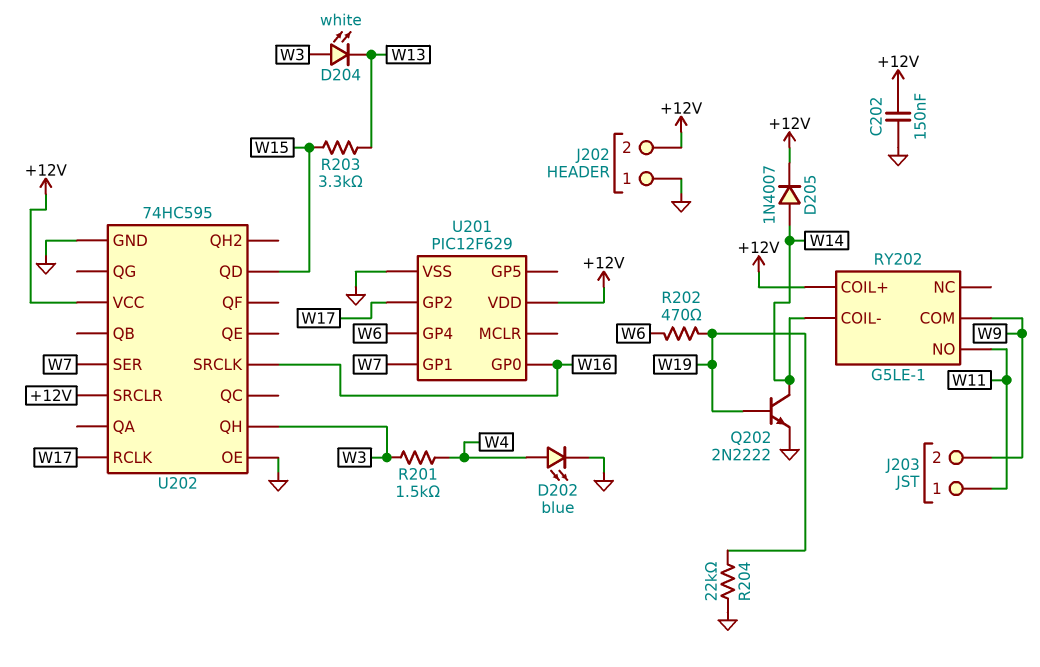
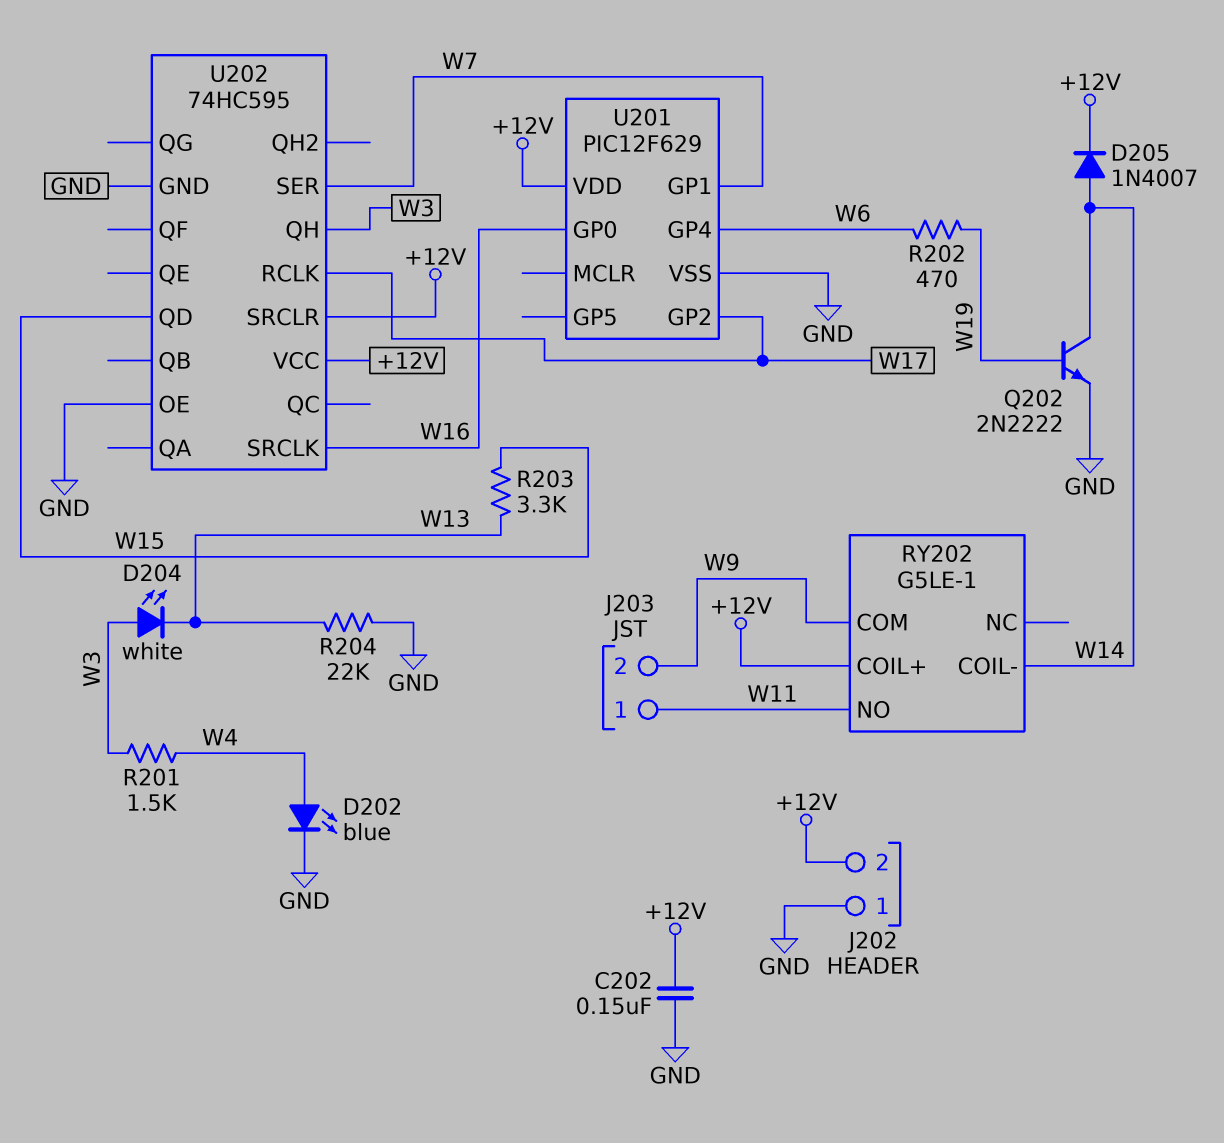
R204: 22k (GND, W19) -> 22k (GND, W13)

